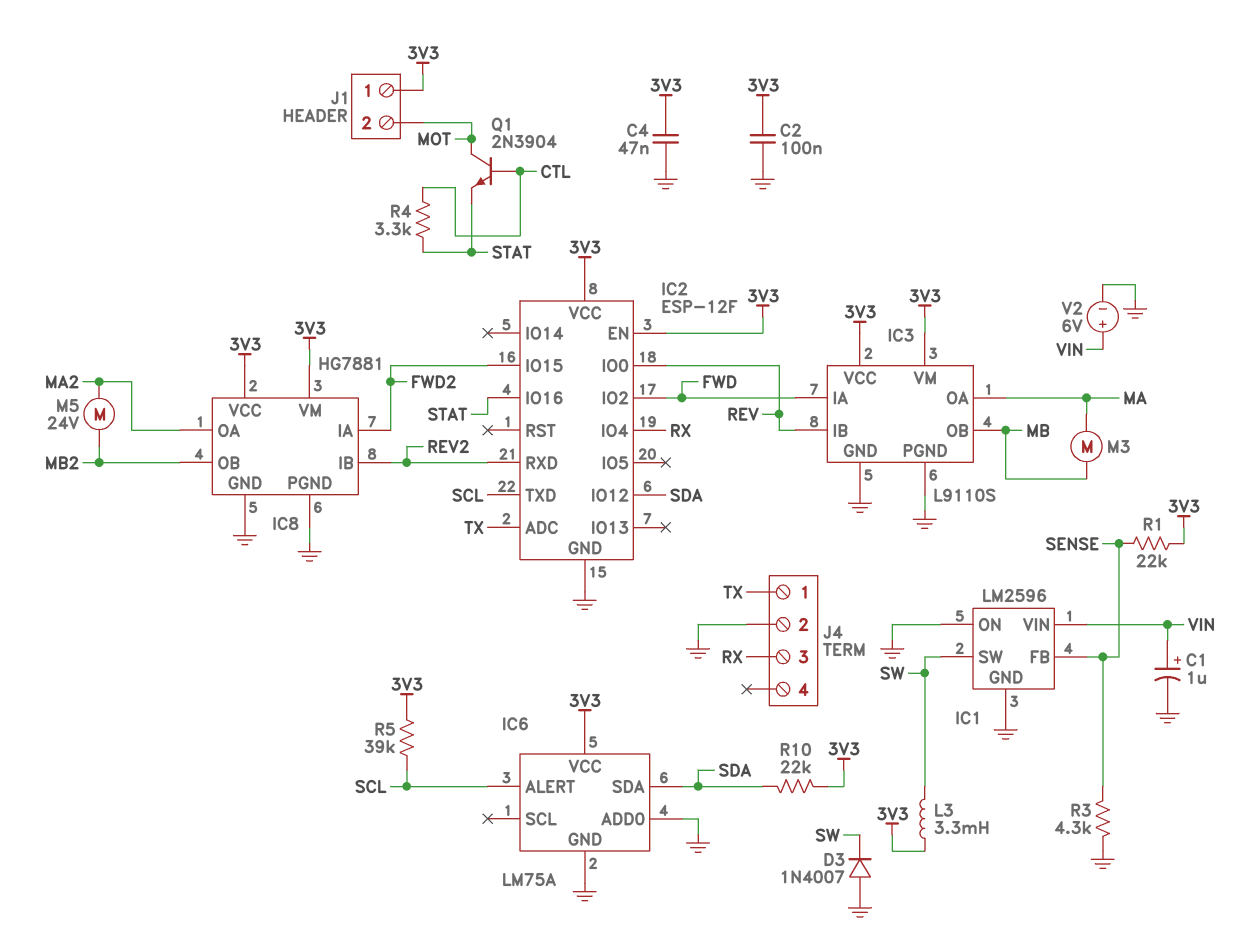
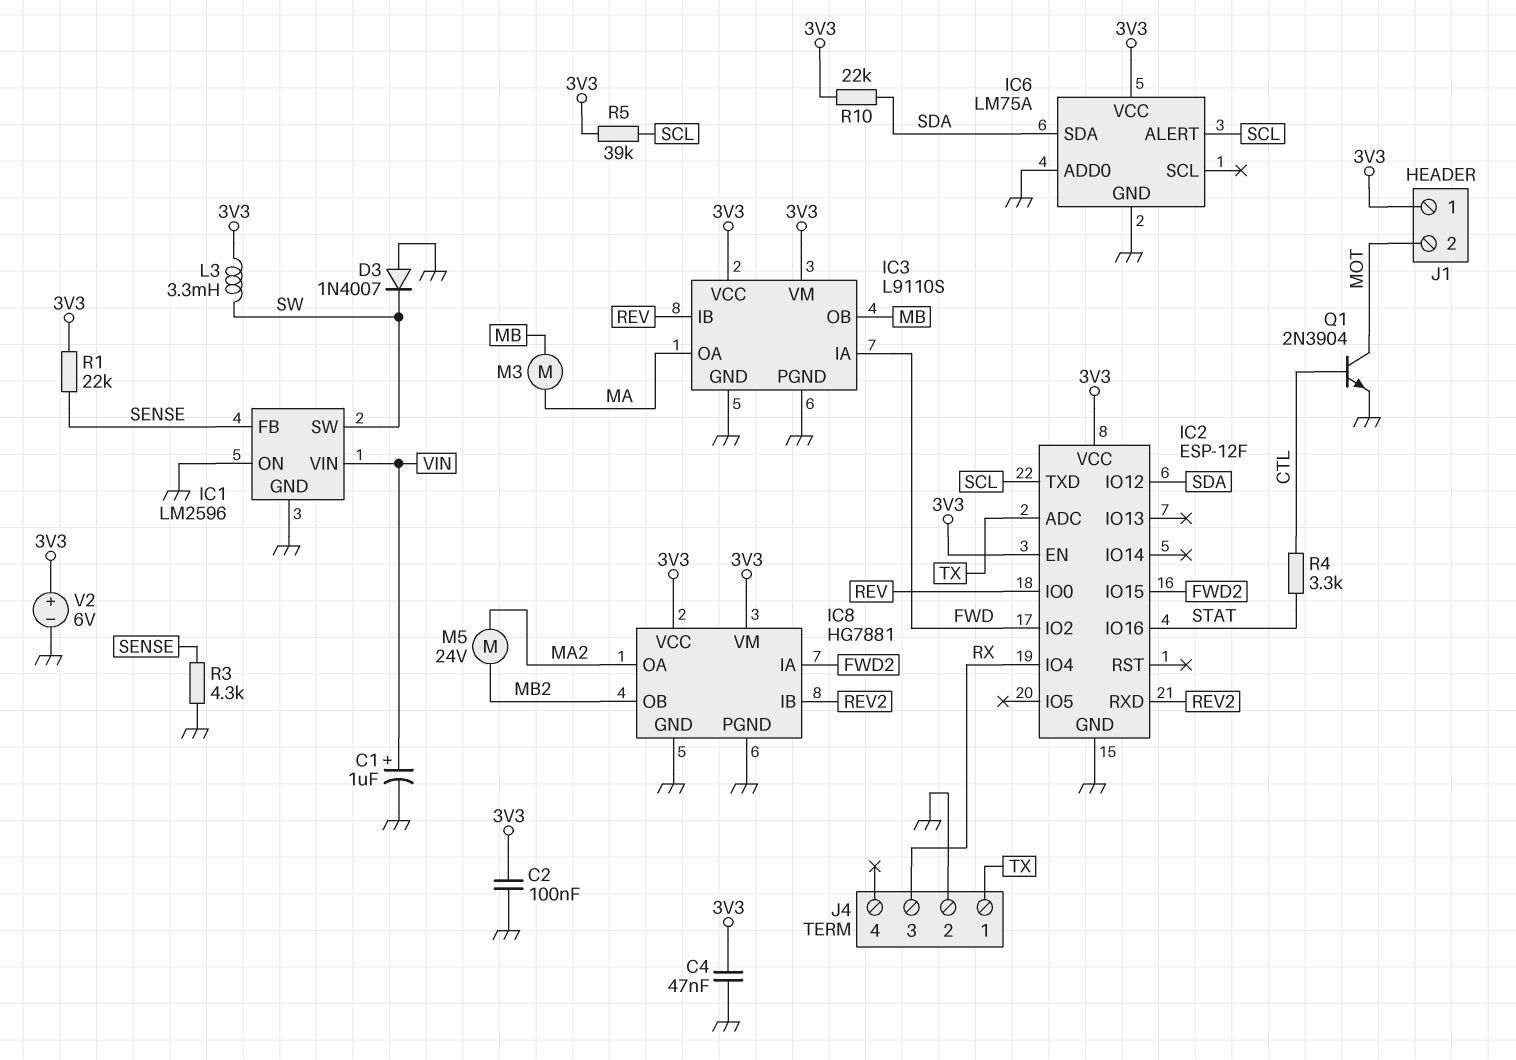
Q1: NPN 2N3904 (B CTL, C MOT, E STAT) -> NPN 2N3904 (B CTL, C MOT, E GND)
V2: 6V (plus VIN, minus GND) -> 6V (plus 3V3, minus GND)

